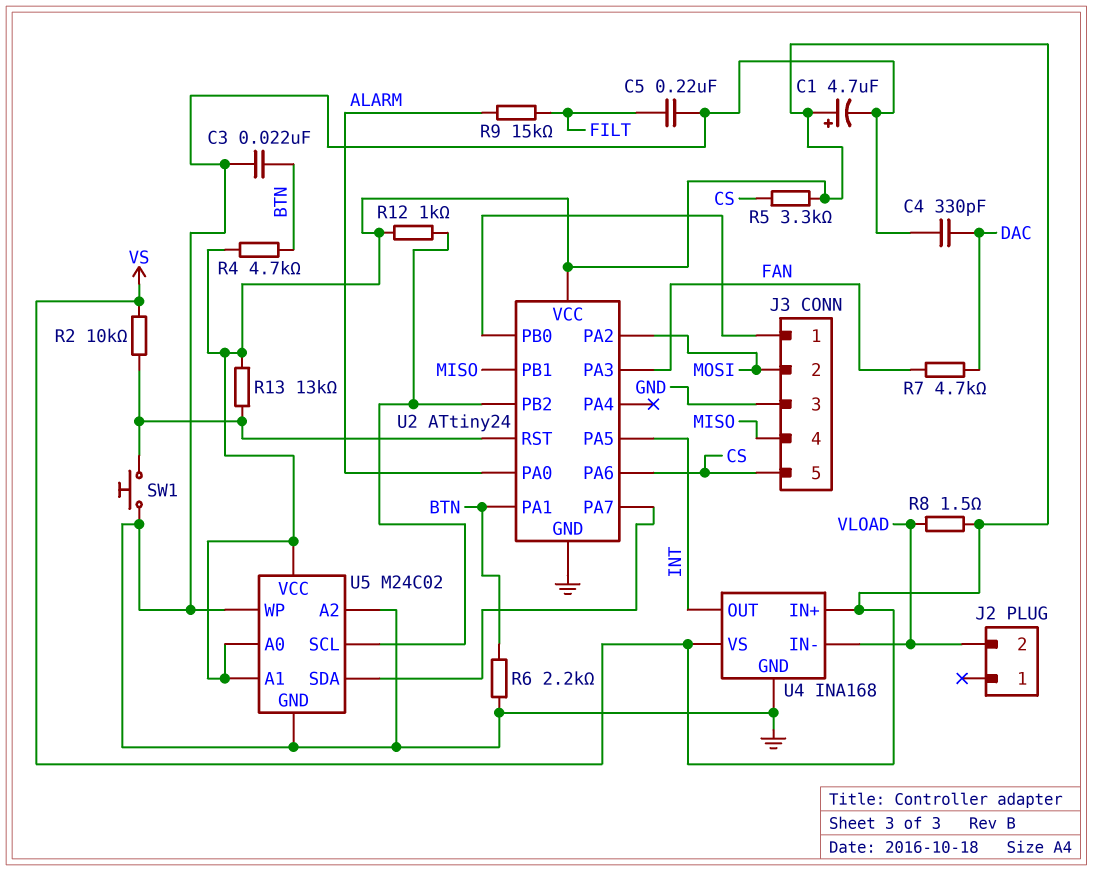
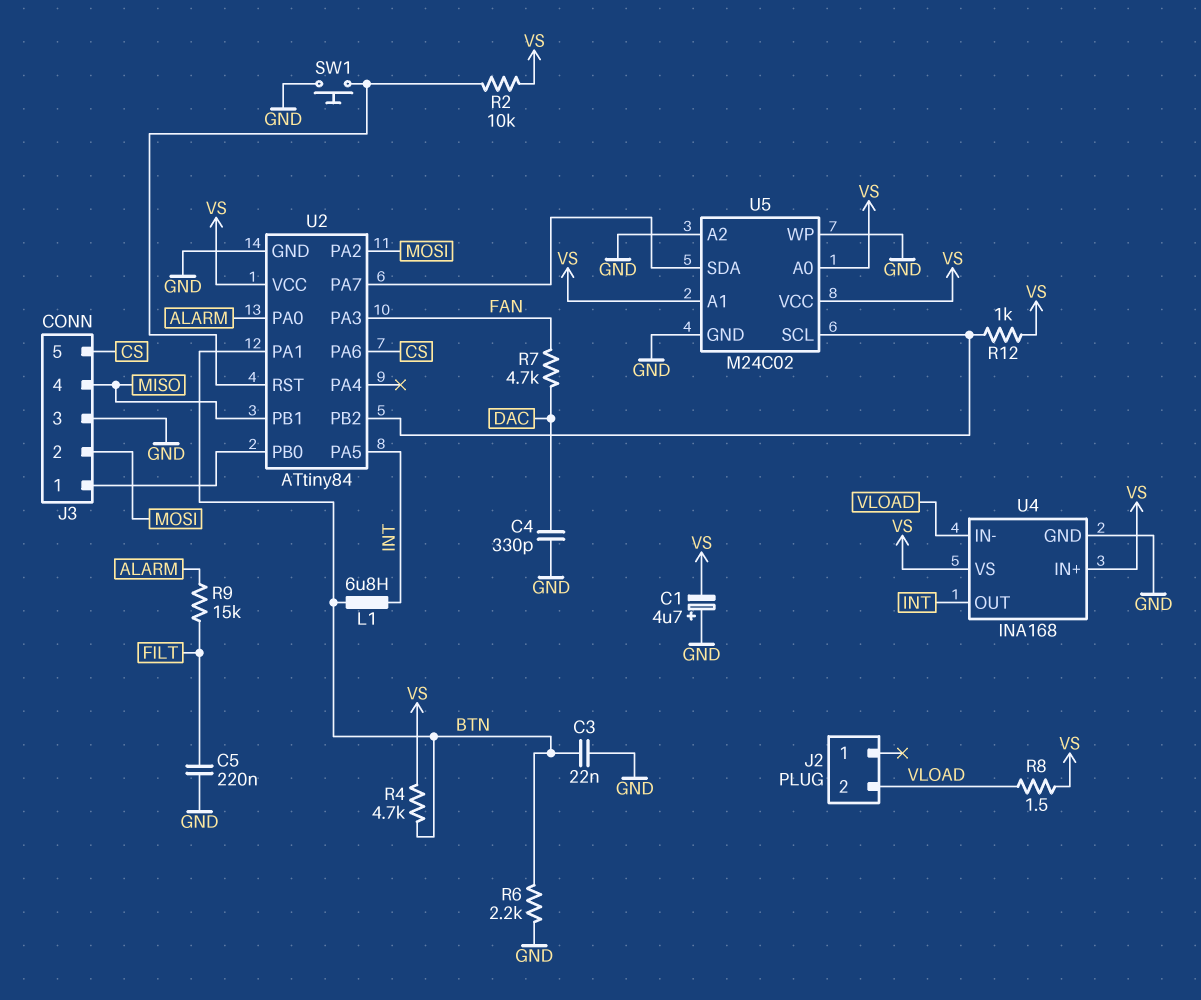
C1: 4.7uF (plus VS, minus GND) -> 4.7uF (plus GND, minus VS)
L1: none -> 6.8uH (BTN, INT)
R5: 3.3k (CS, VS) -> none
R13: 13k (U2/RST, VS) -> none
U2: ATtiny24 -> ATtiny84

